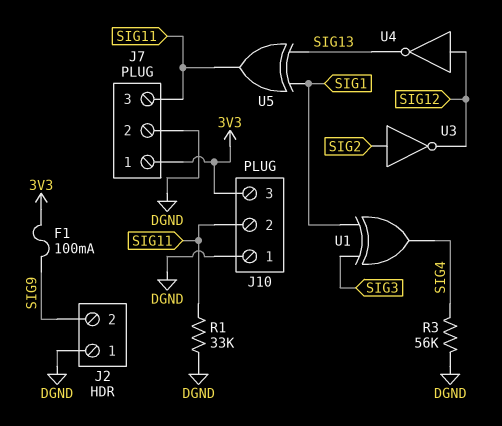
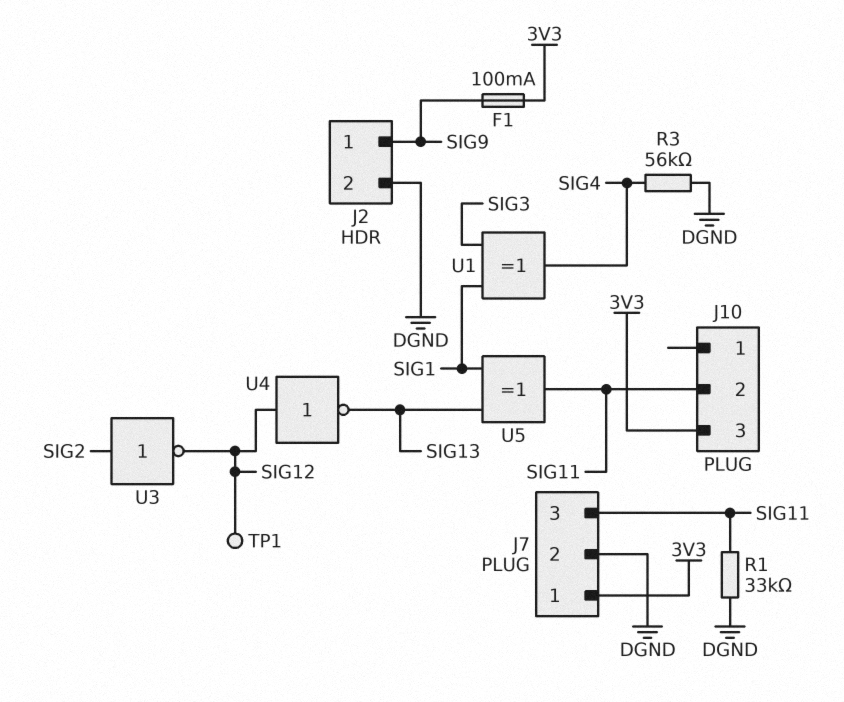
J2 pin 1: DGND -> SIG9
J2 pin 2: SIG9 -> DGND
J10 pin 1: DGND -> none
TP1: none -> test point (SIG12)

